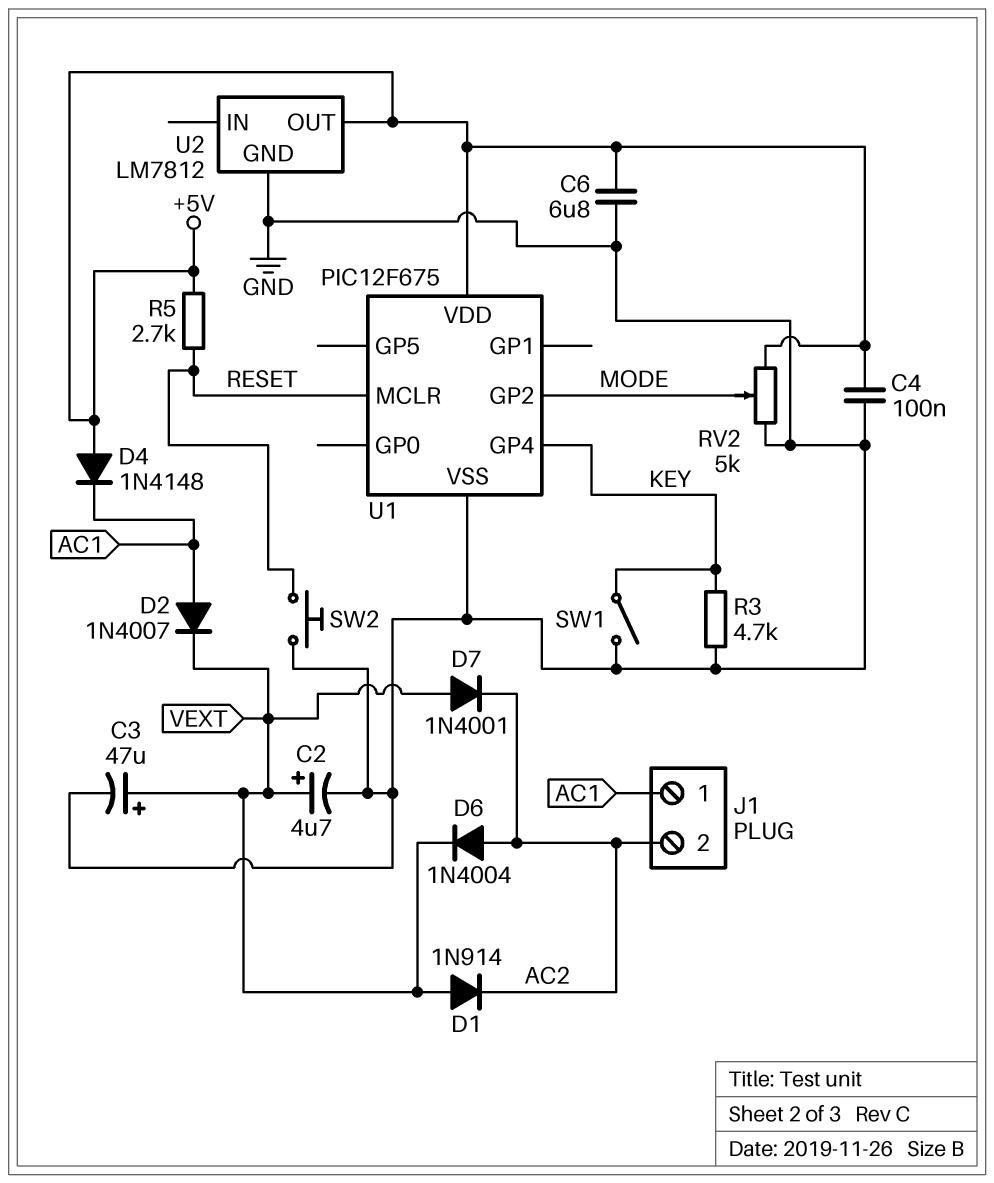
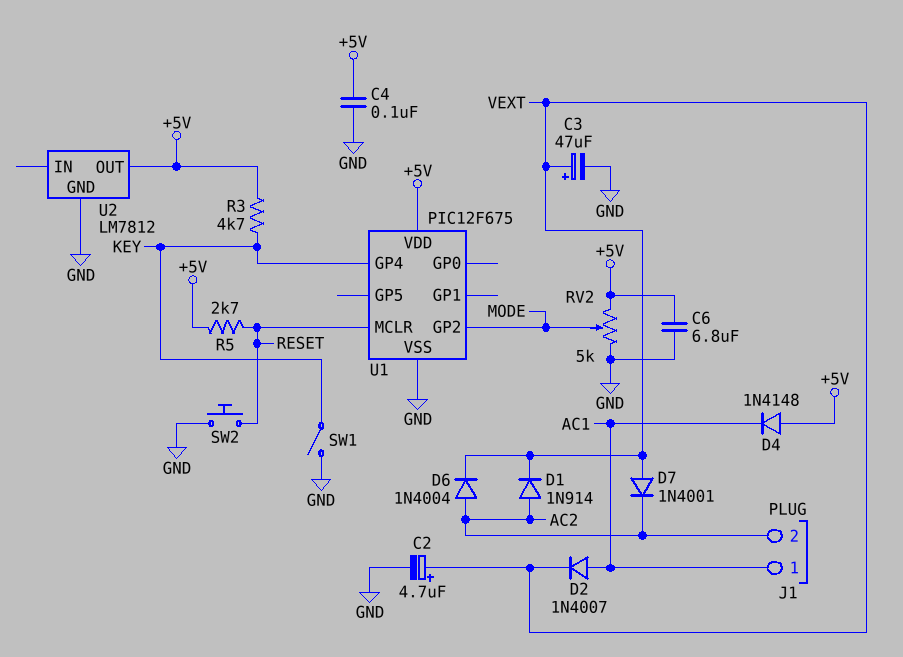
D1: diode 1N914 (A VEXT, K AC2) -> diode 1N914 (A AC2, K VEXT)
R3: 4.7k (GND, KEY) -> 4.7k (+5V, KEY)

